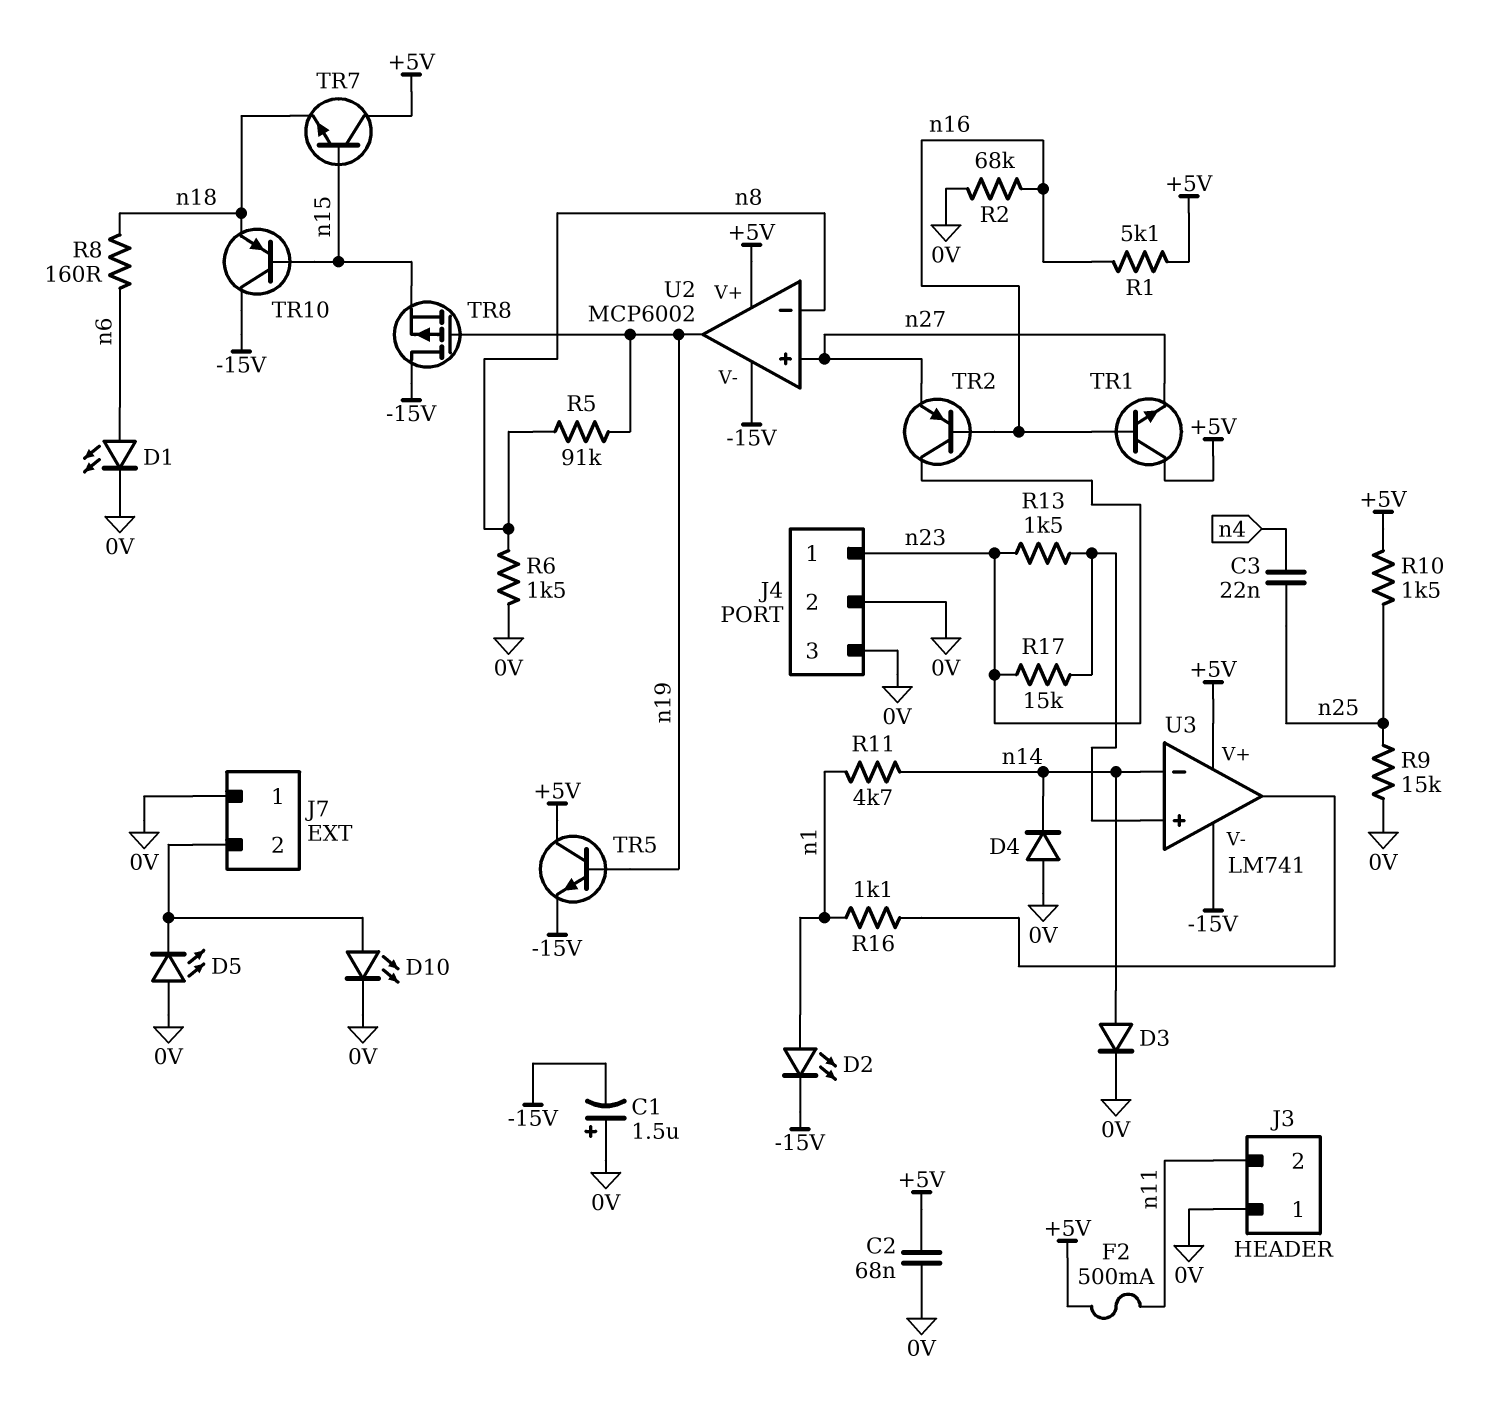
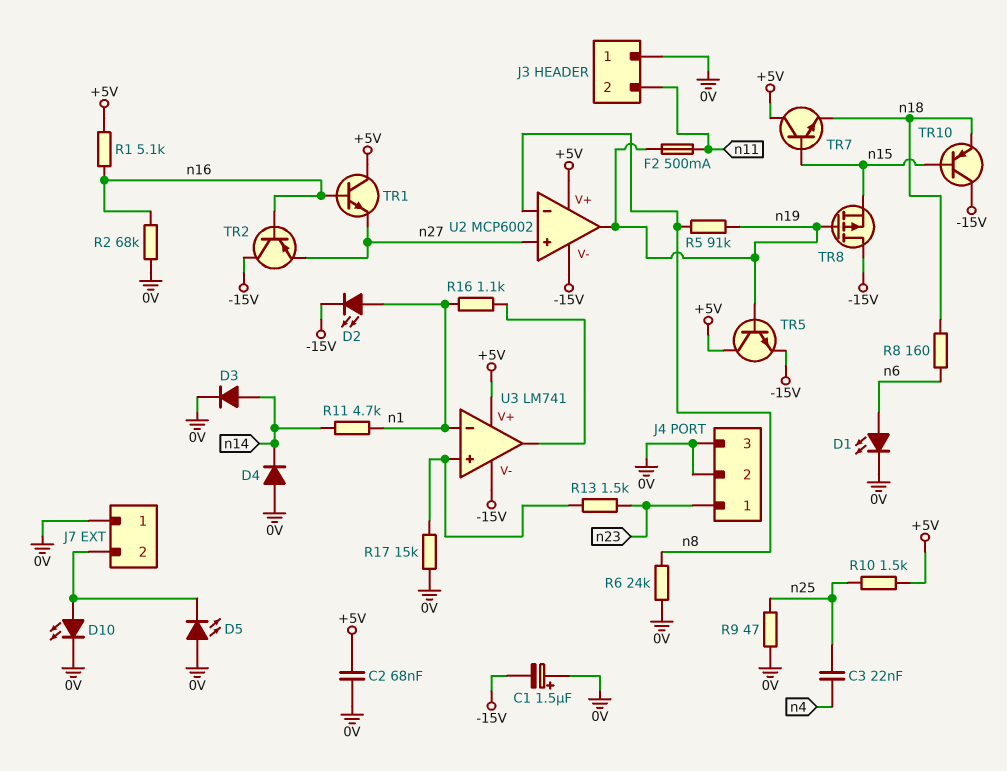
F2: 500mA (+5V, n11) -> 500mA (n11, n19)
R6: 1.5k (0V, n8) -> 24k (0V, n8)
R9: 15k (0V, n25) -> 47 (0V, n25)
R17: 15k (U3/in+, n23) -> 15k (0V, U3/in+)
TR2: PNP (B n16, C n23, E n27) -> PNP (B n16, C -15V, E n27)
U3 pin in-: n14 -> n1

